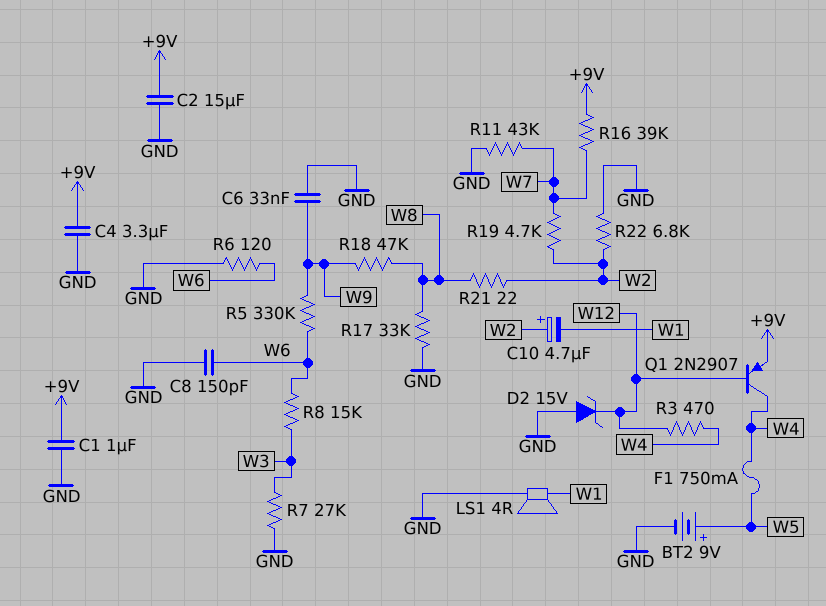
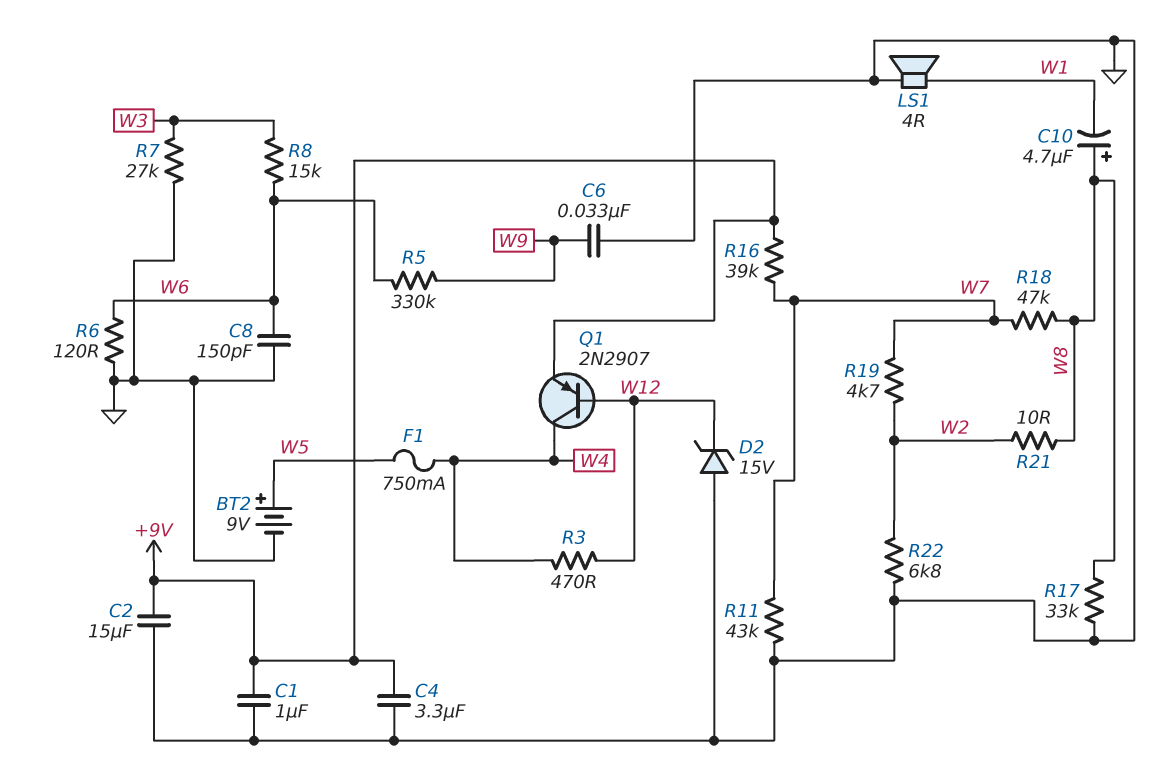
C10: 4.7uF (plus W2, minus W1) -> 4.7uF (plus W8, minus W1)
R18: 47k (W8, W9) -> 47k (W7, W8)
R21: 22 (W2, W8) -> 10 (W2, W8)

